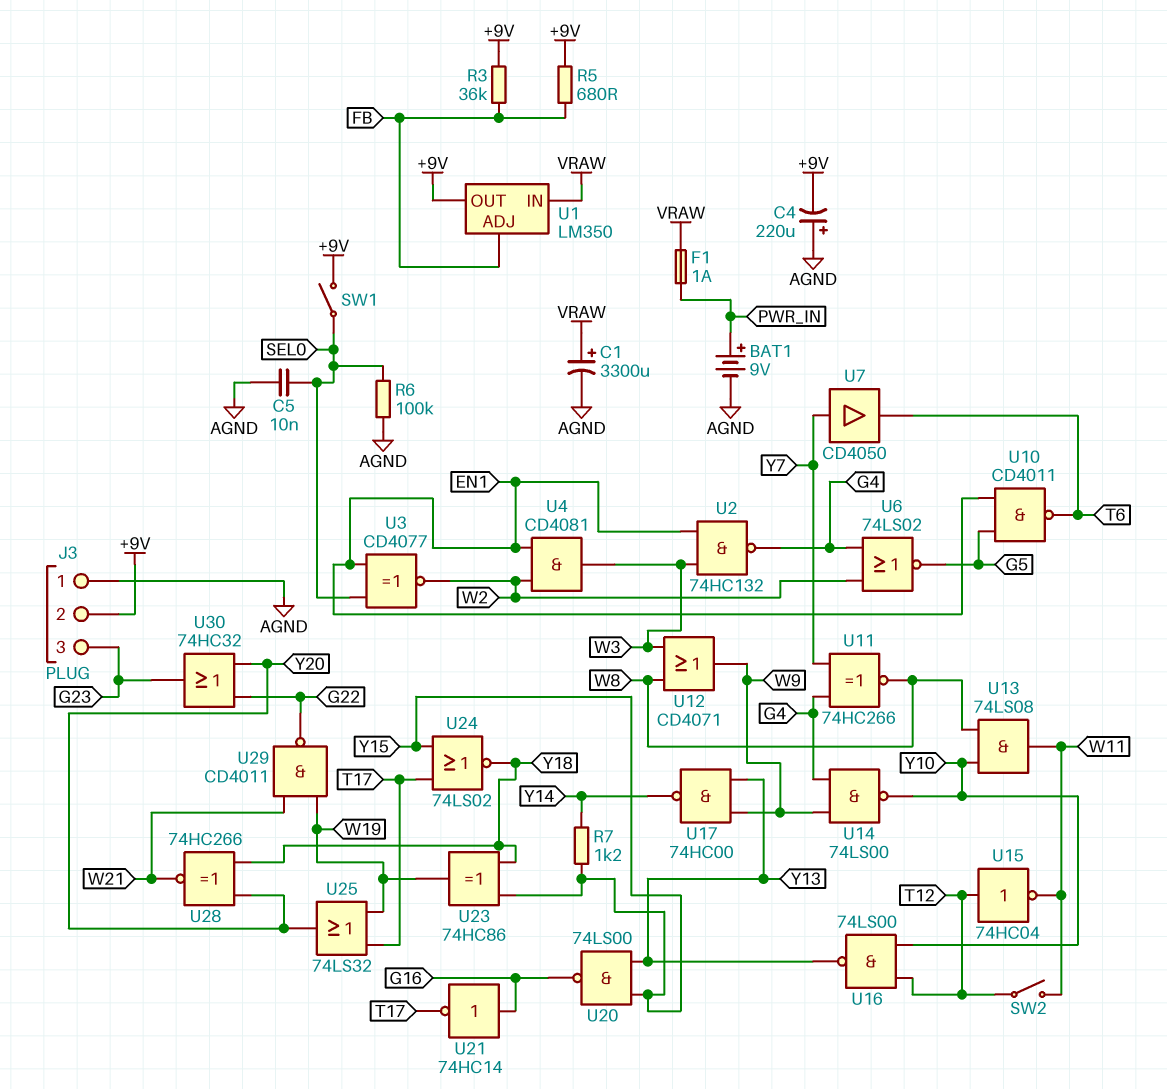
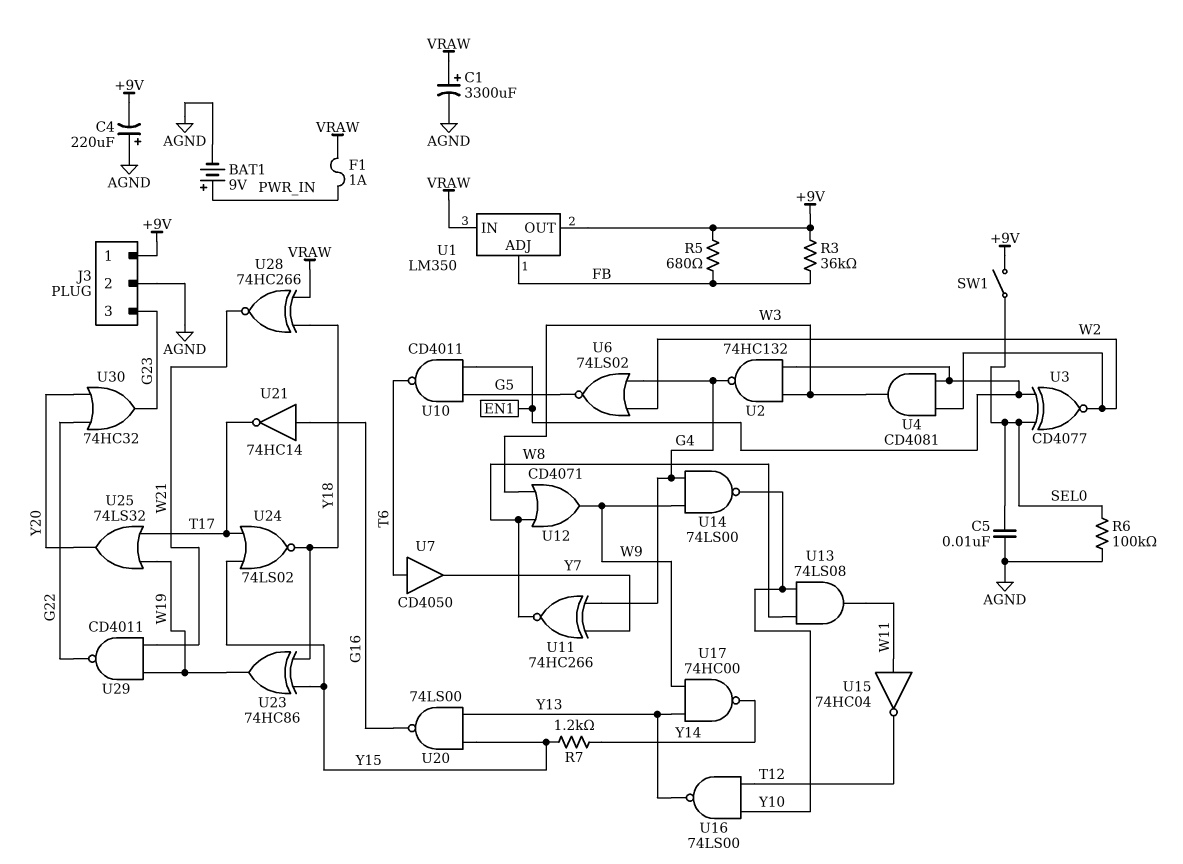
J3 pin 1: AGND -> +9V
J3 pin 2: +9V -> AGND
SW2: switch (T12, W11) -> none
U7: buffer CD4050 (in Y7, out T6) -> buffer CD4050 (in T6, out Y7)
U15: NOT 74HC04 (in T12, out W11) -> NOT 74HC04 (in W11, out T12)
U28: XNOR 74HC266 (in Y18, in Y20, out W21) -> XNOR 74HC266 (in VRAW, in Y18, out W21)

